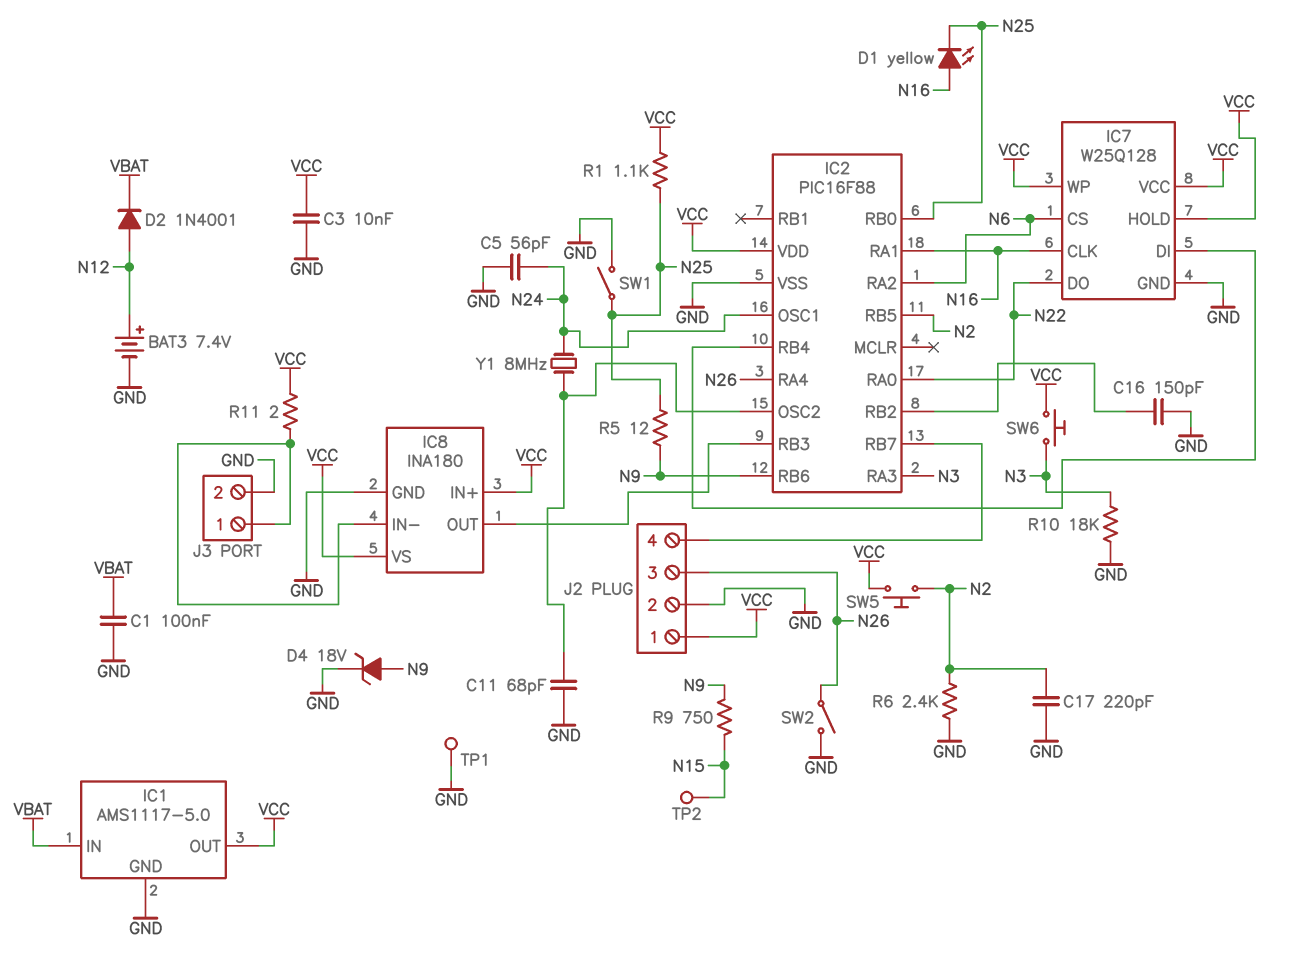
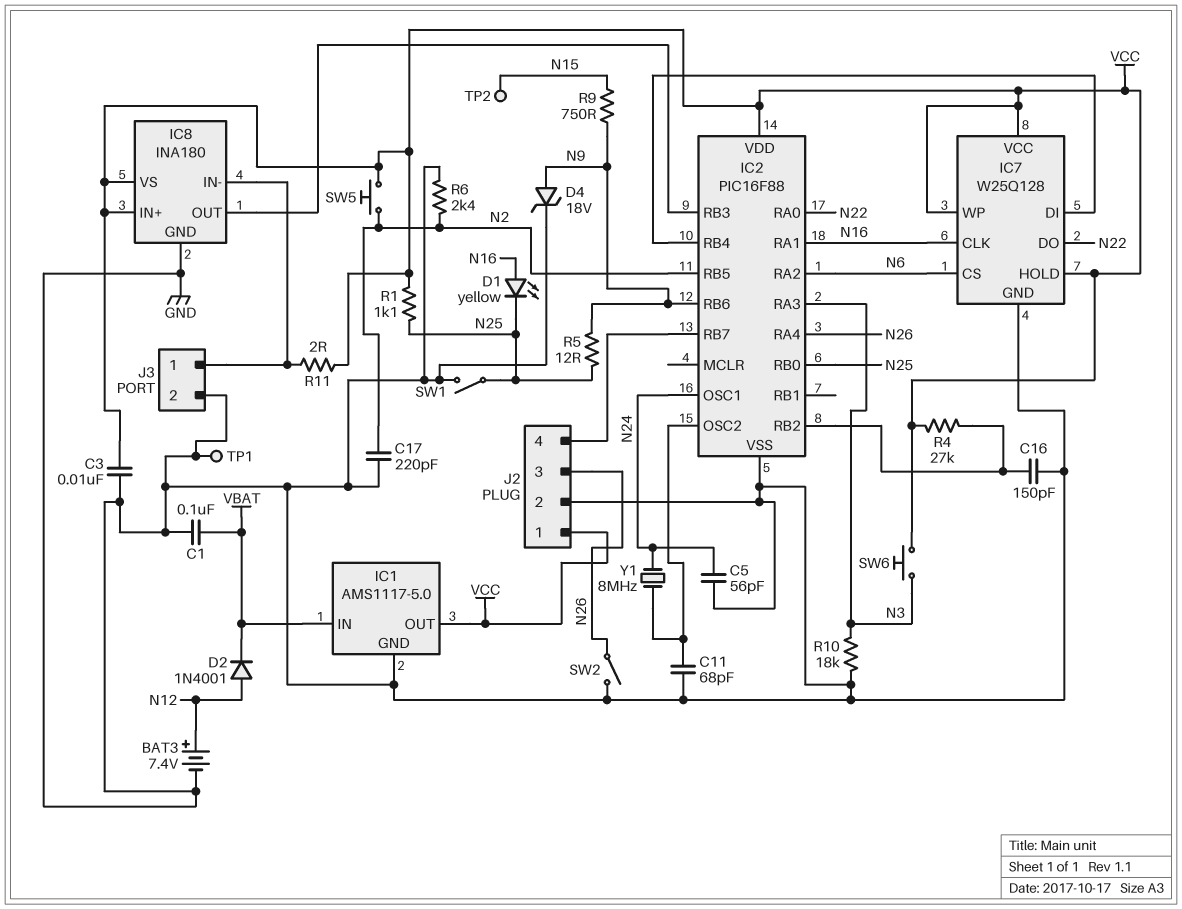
R4: none -> 27k (IC2/RB2, VCC)

